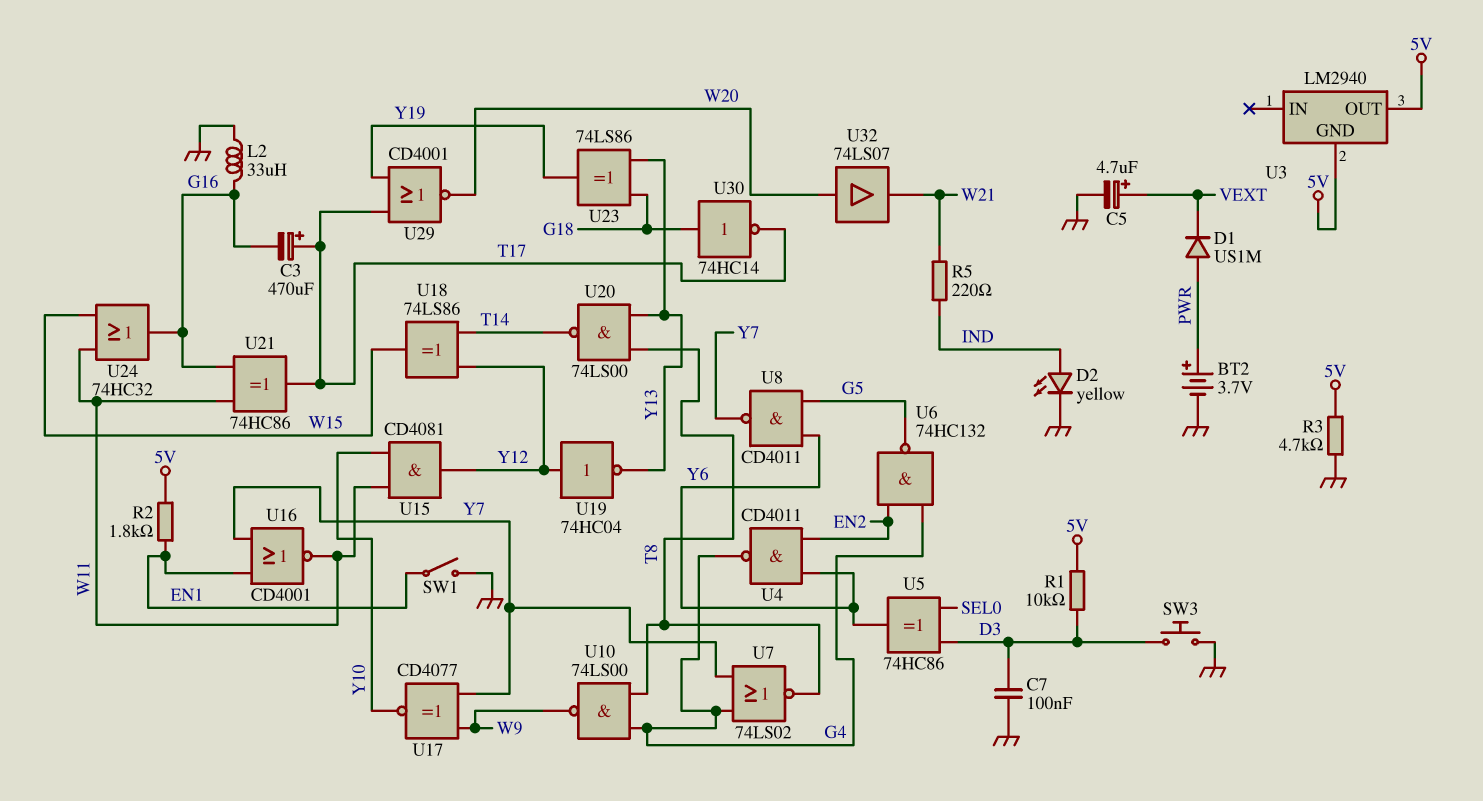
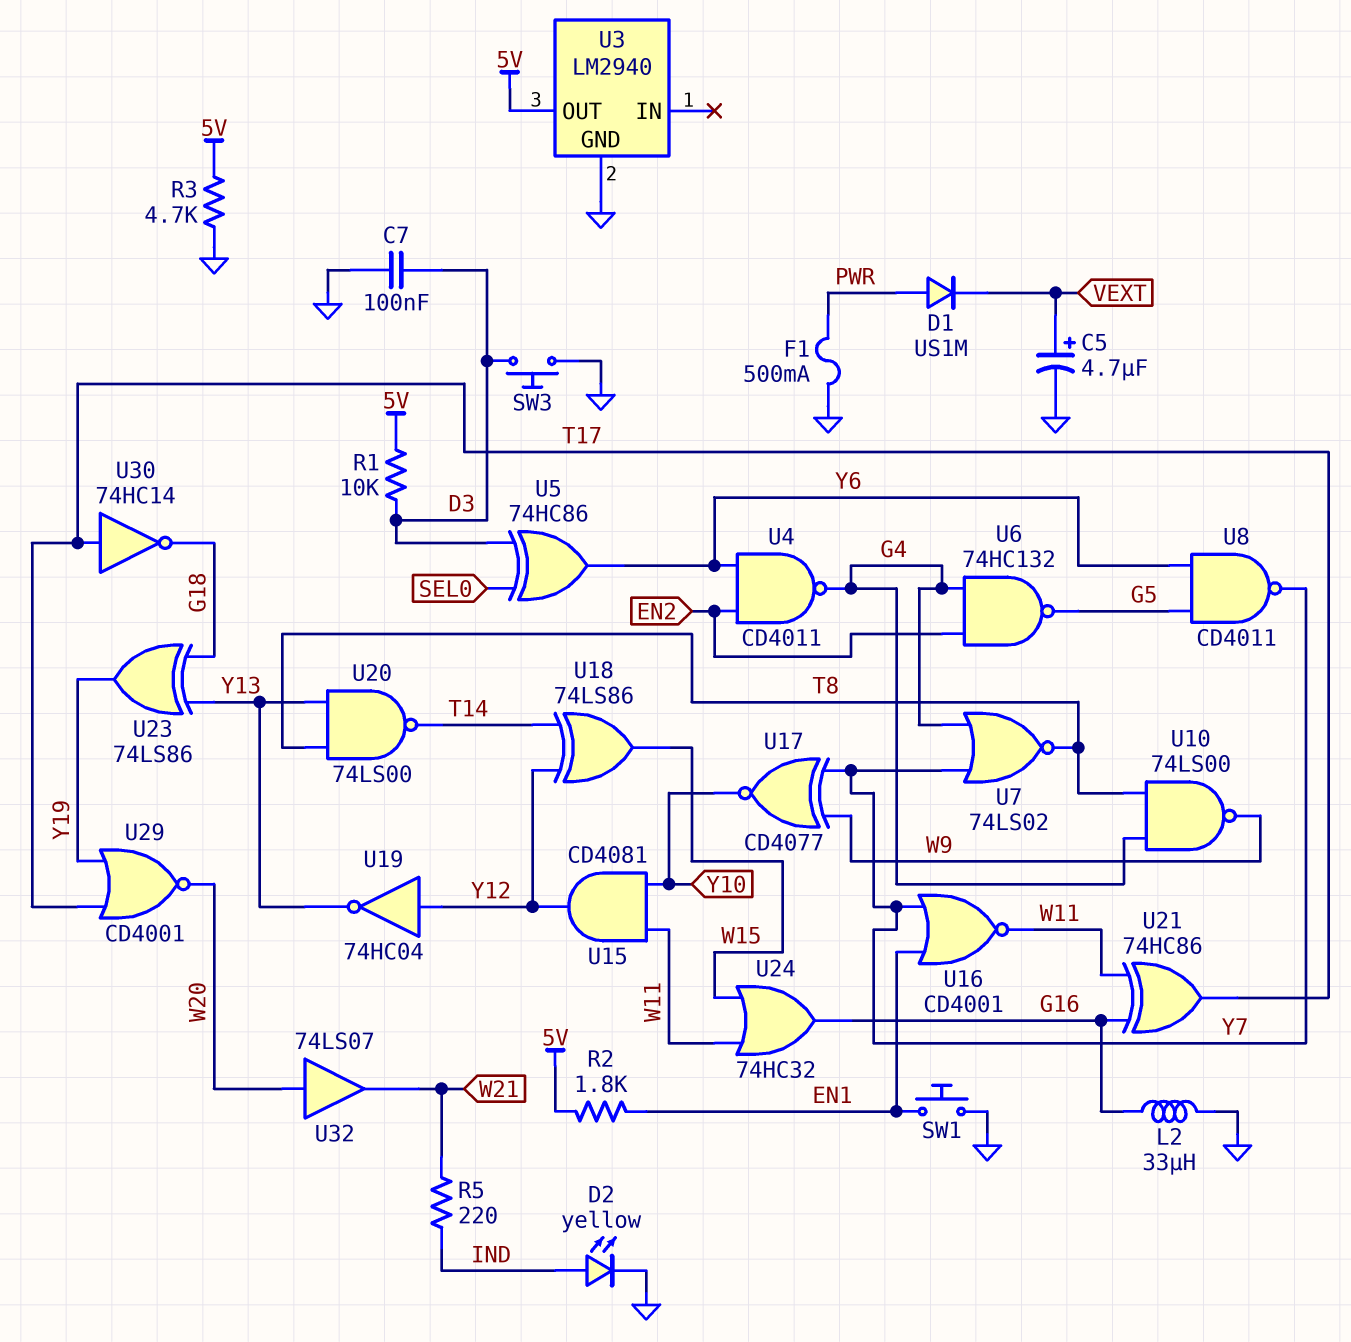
BT2: 3.7V (plus PWR, minus GND) -> none
C3: 470uF (plus T17, minus G16) -> none
F1: none -> 500mA (GND, PWR)
SW1: switch (EN1, GND) -> button (EN1, GND)
U3 pin GND: 5V -> GND
U30: NOT 74HC14 (in G18, out T17) -> NOT 74HC14 (in T17, out G18)

